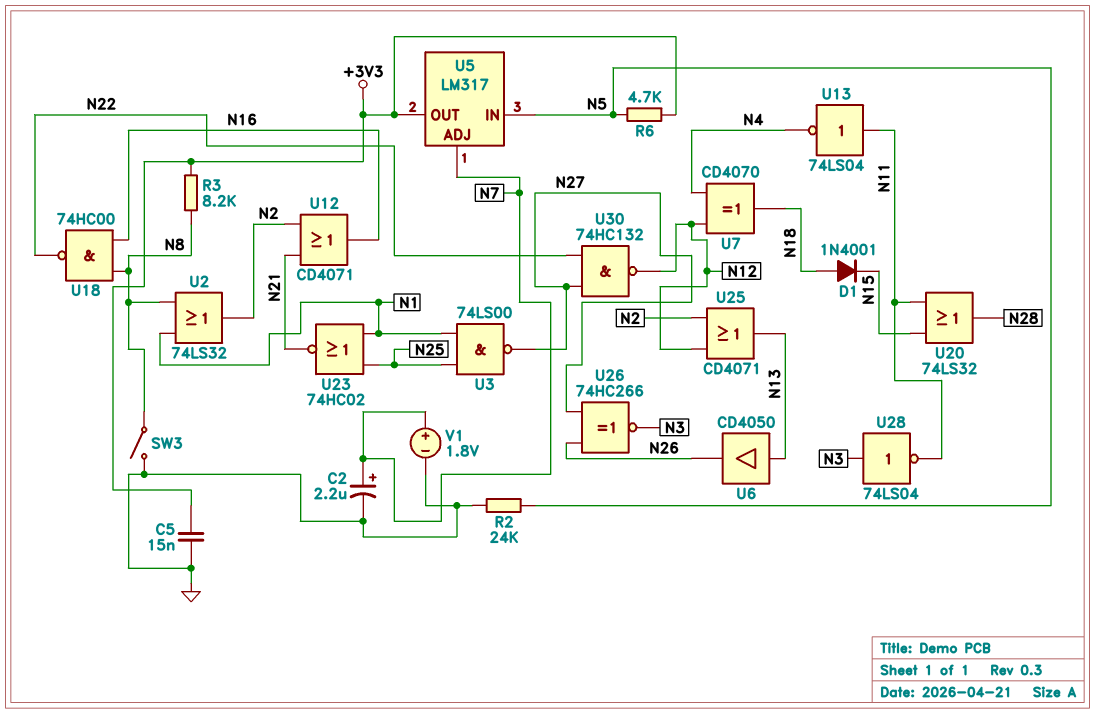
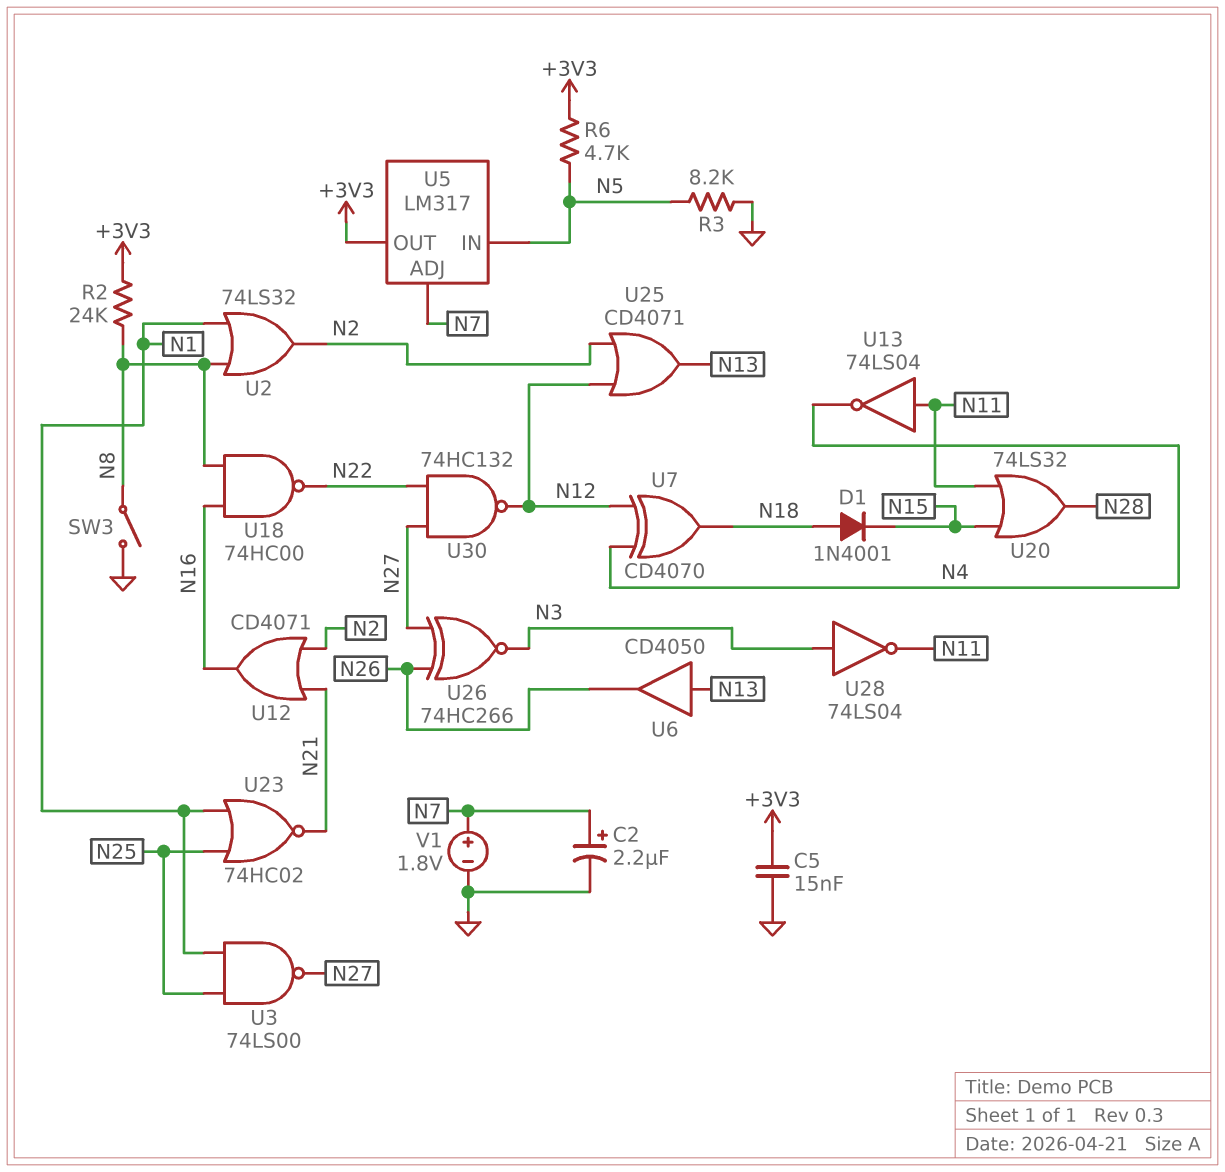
R2: 24k (GND, N5) -> 24k (+3V3, N8)
R3: 8.2k (+3V3, N8) -> 8.2k (GND, N5)

